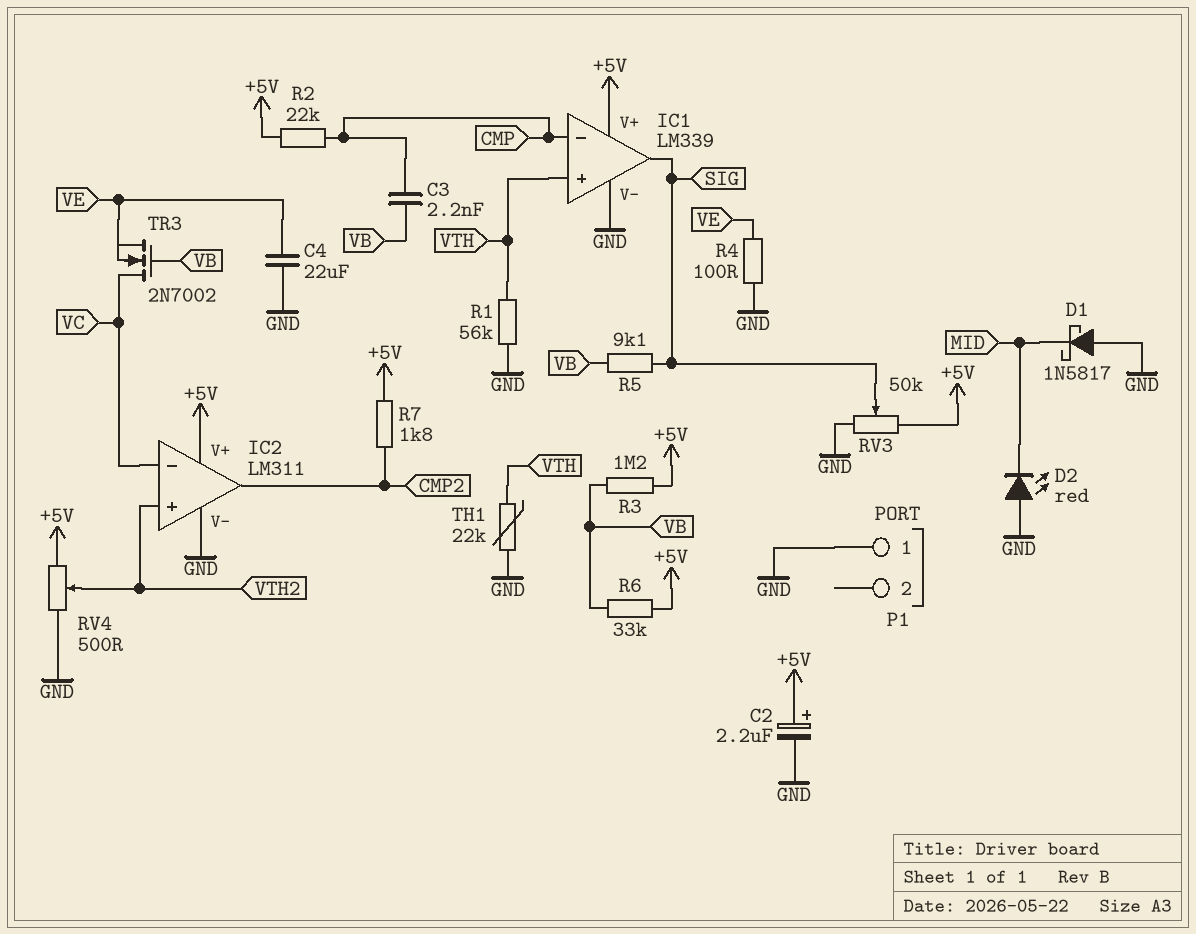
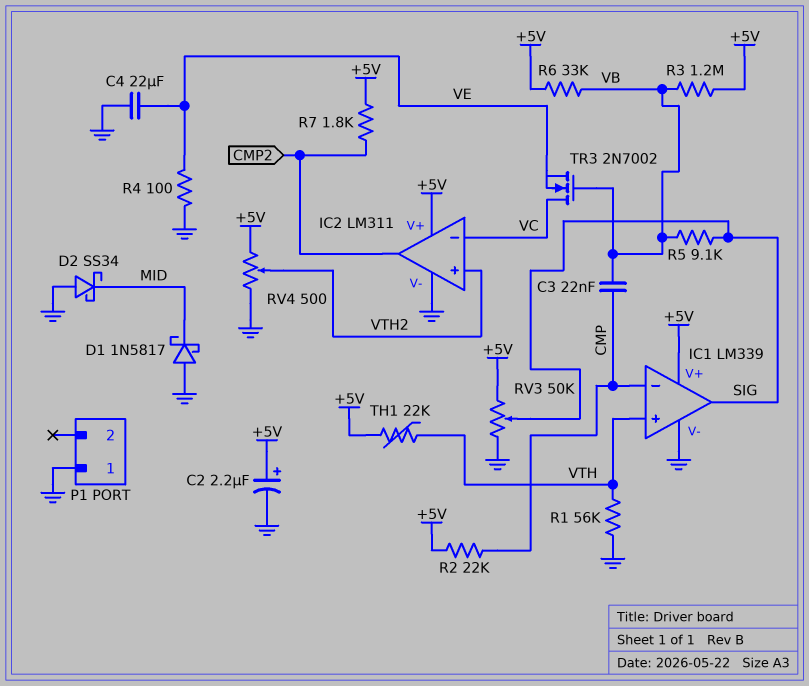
C3: 2.2nF (CMP, VB) -> 22nF (CMP, VB)
D2: LED red (A GND, K MID) -> schottky SS34 (A GND, K MID)
TH1: 22k (GND, VTH) -> 22k (+5V, VTH)

